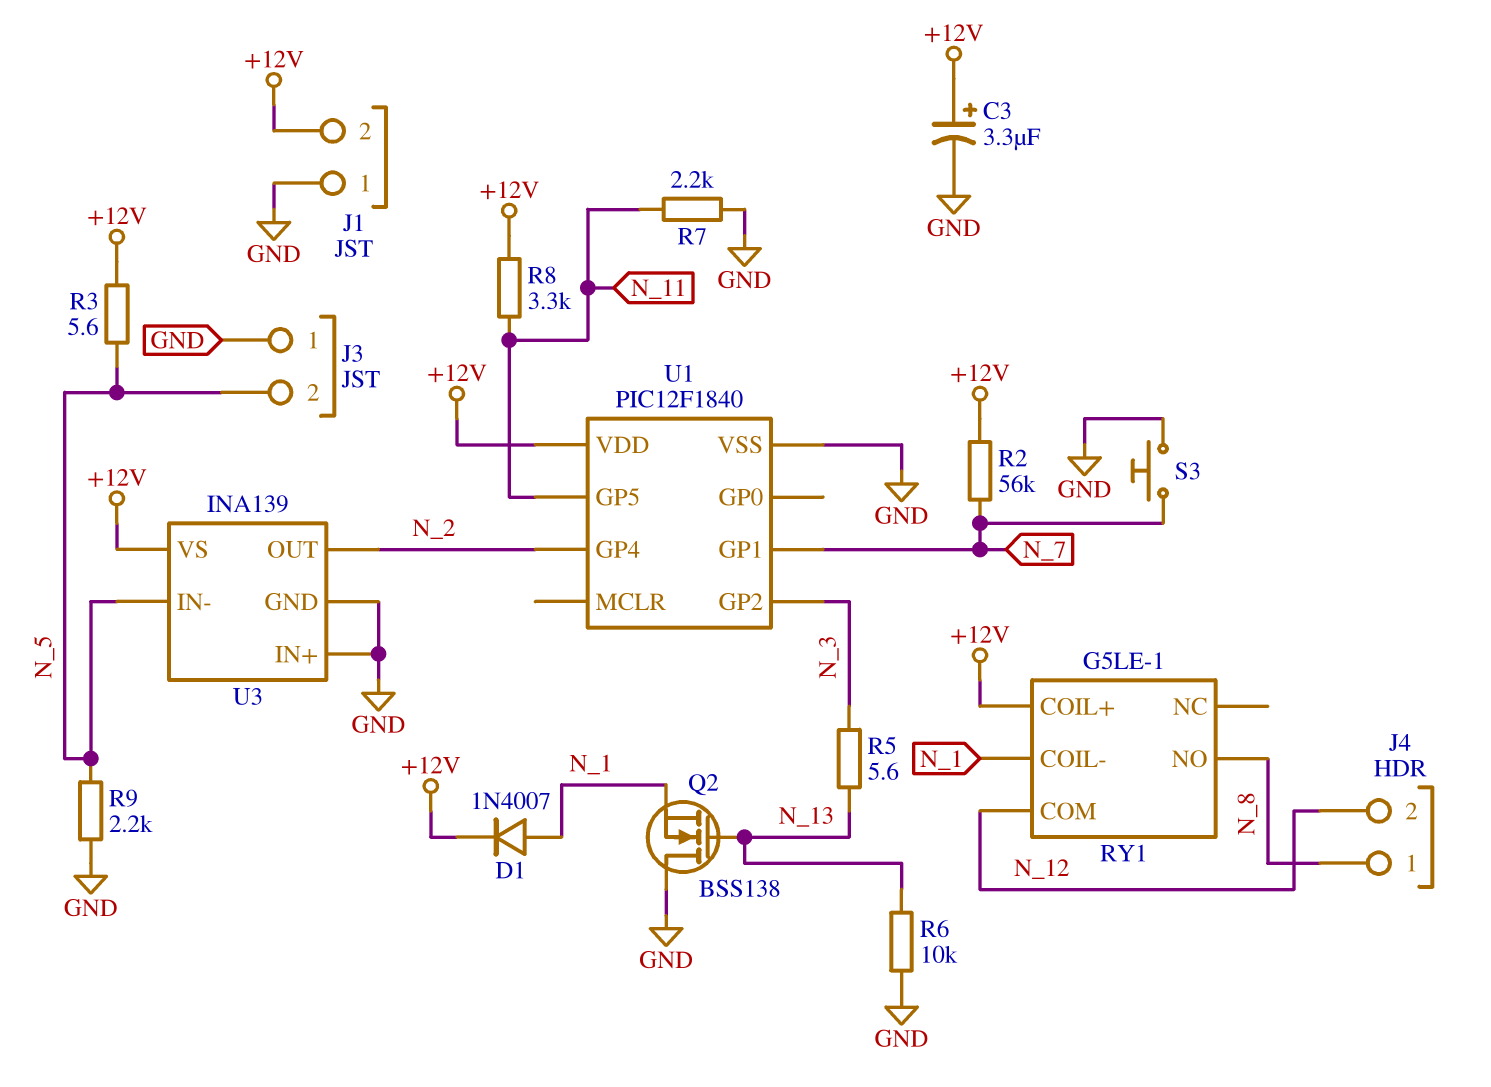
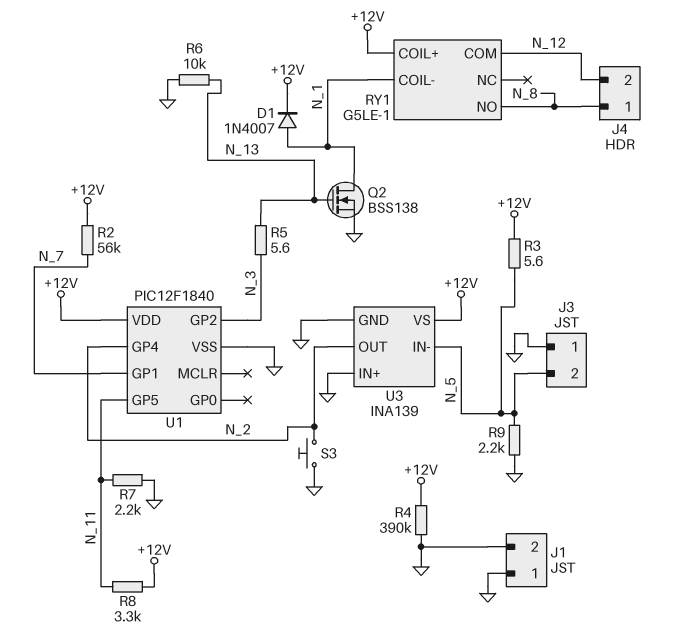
C3: 3.3uF (plus +12V, minus GND) -> none
J1 pin 2: +12V -> GND
Q2: NMOS BSS138 (G N_13, D GND, S N_1) -> NMOS BSS138 (G N_13, D N_1, S GND)
R4: none -> 390k (+12V, GND)
S3: button (GND, N_7) -> button (GND, N_2)

